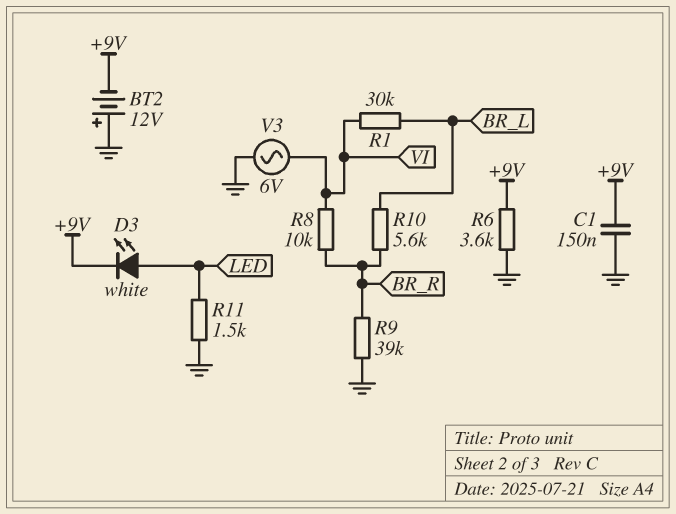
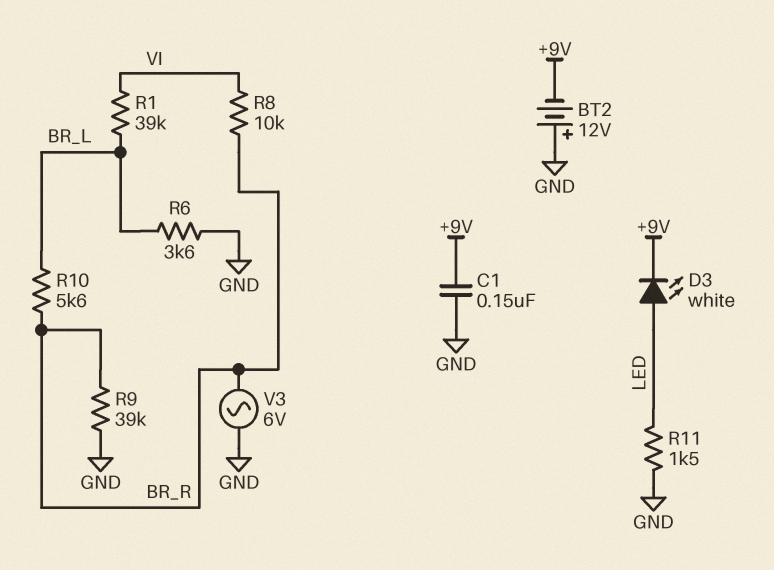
R1: 30k (BR_L, VI) -> 39k (BR_L, VI)
R6: 3.6k (+9V, GND) -> 3.6k (BR_L, GND)
V3: AC 6V (GND, VI) -> AC 6V (BR_R, GND)

